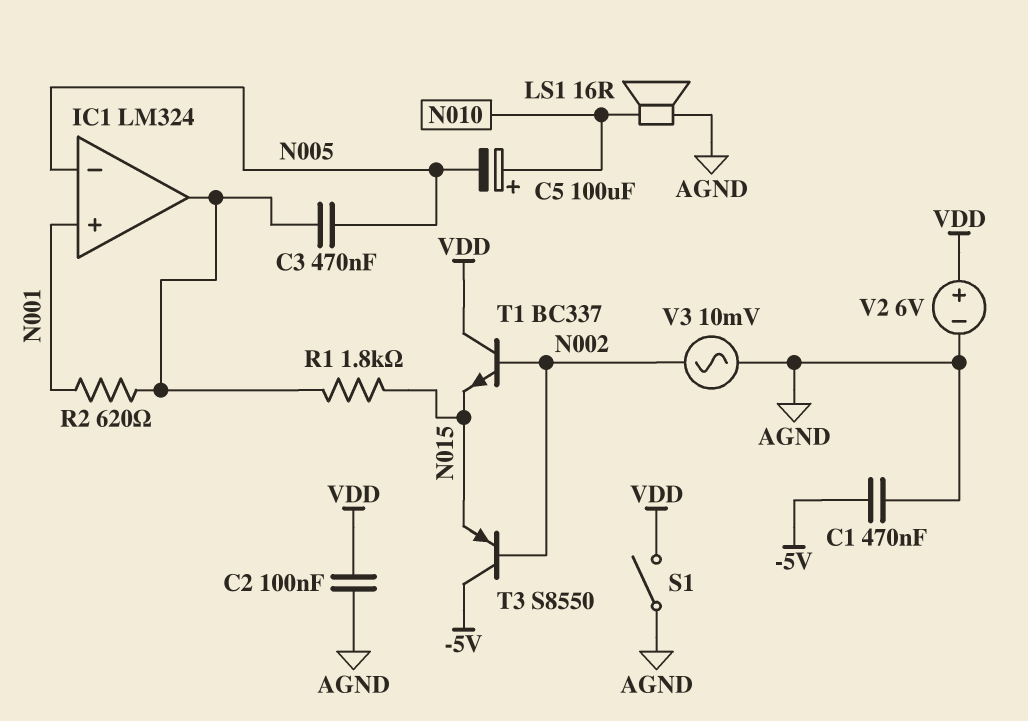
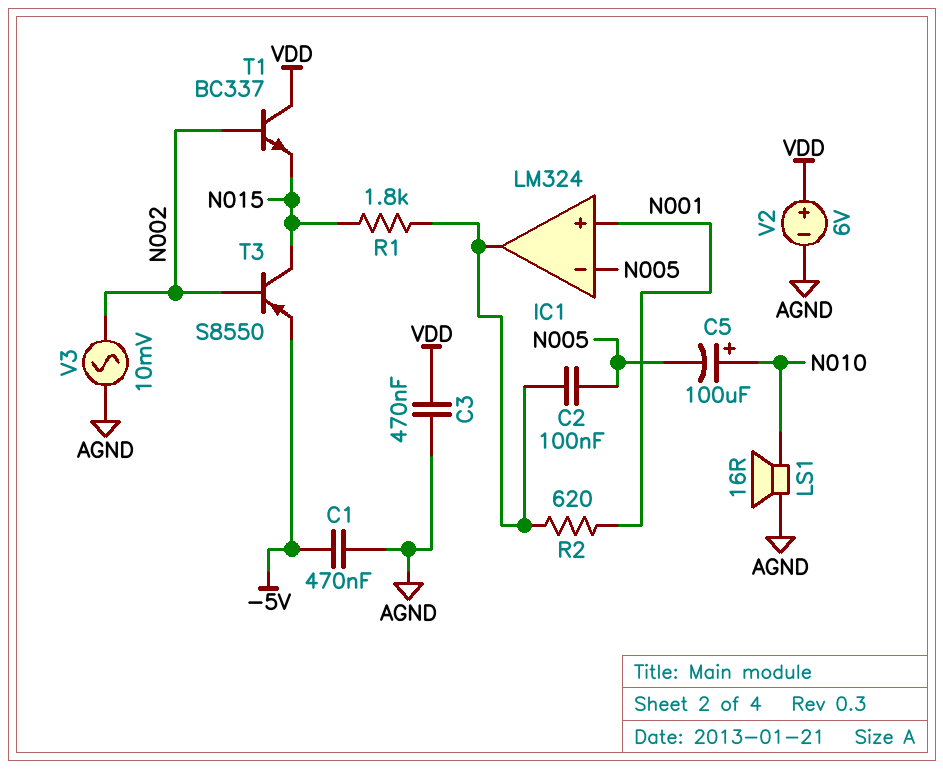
C2: 100nF (AGND, VDD) -> 100nF (IC1/out, N005)
C3: 470nF (IC1/out, N005) -> 470nF (AGND, VDD)
S1: switch (AGND, VDD) -> none
T3: PNP S8550 (B N002, C -5V, E N015) -> PNP S8550 (B N002, C N015, E -5V)

